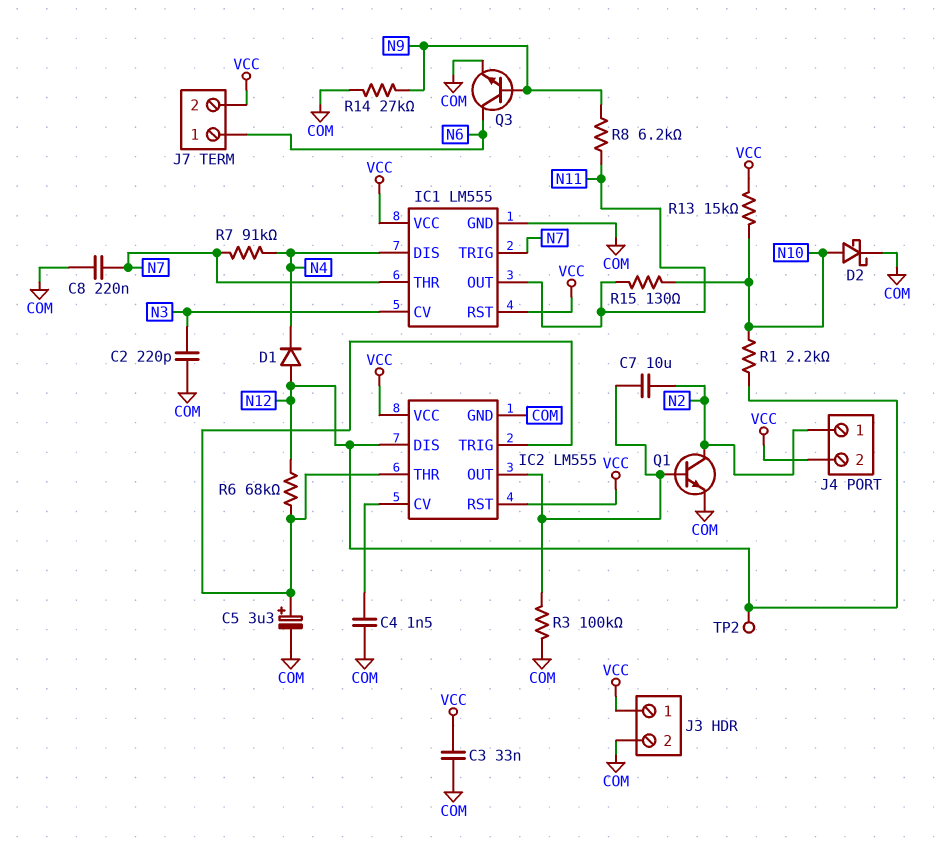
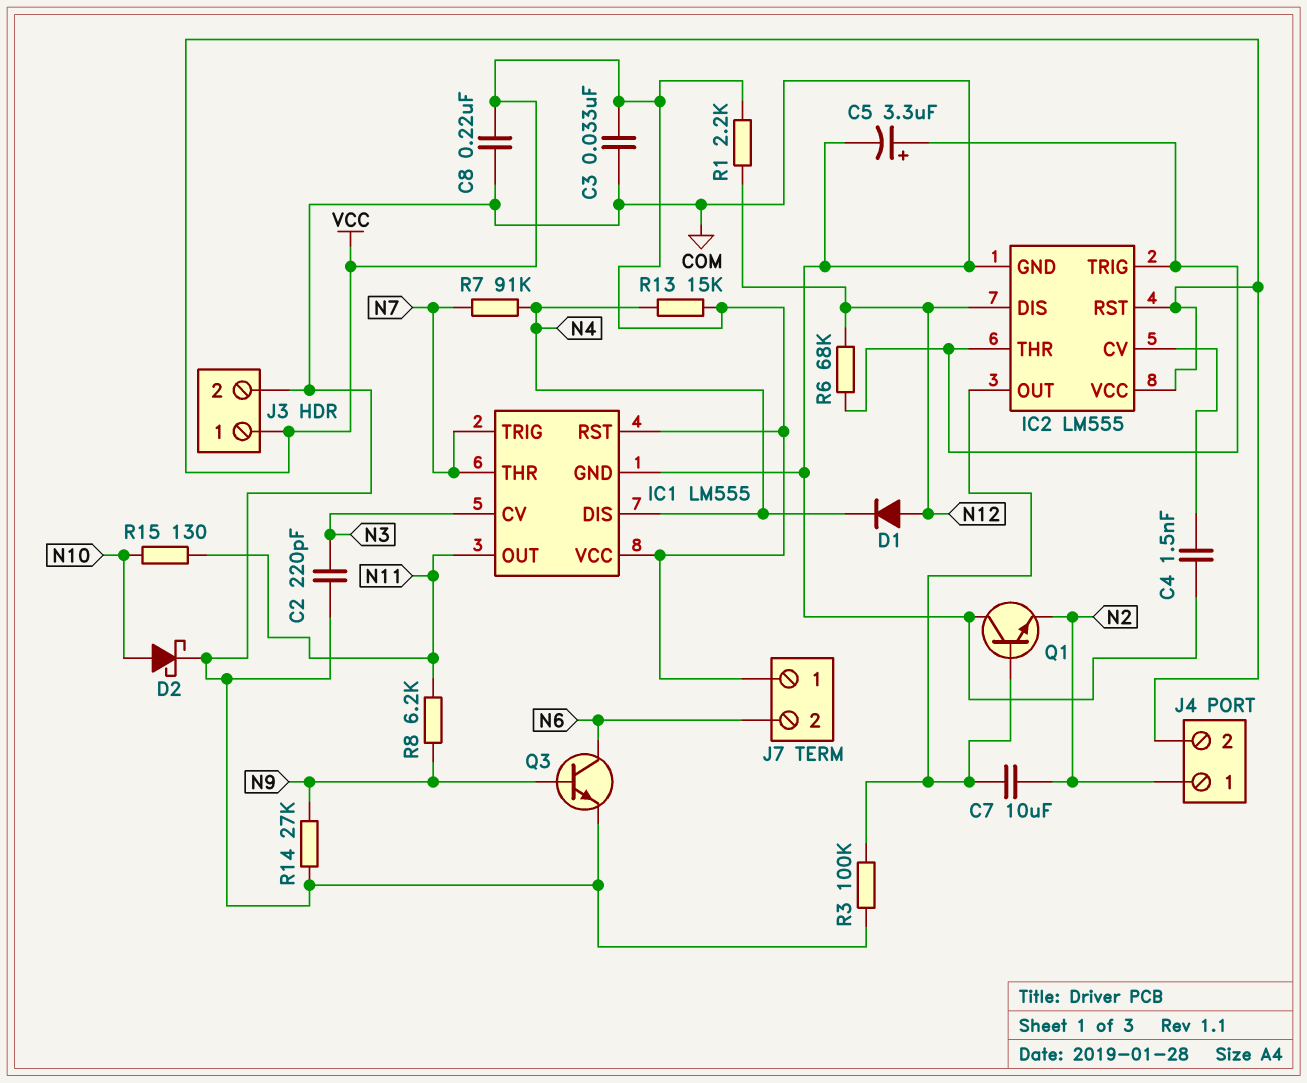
C8: 220nF (COM, N7) -> 220nF (COM, VCC)
J7 pin 1: N6 -> VCC
J7 pin 2: VCC -> N6
Q1: NPN (B IC2/OUT, C N2, E COM) -> NPN (B IC2/OUT, C COM, E N2)
R1: 2.2k (N10, N12) -> 2.2k (N12, VCC)
R13: 15k (N10, VCC) -> 15k (N4, VCC)
TP2: test point (N12) -> none

